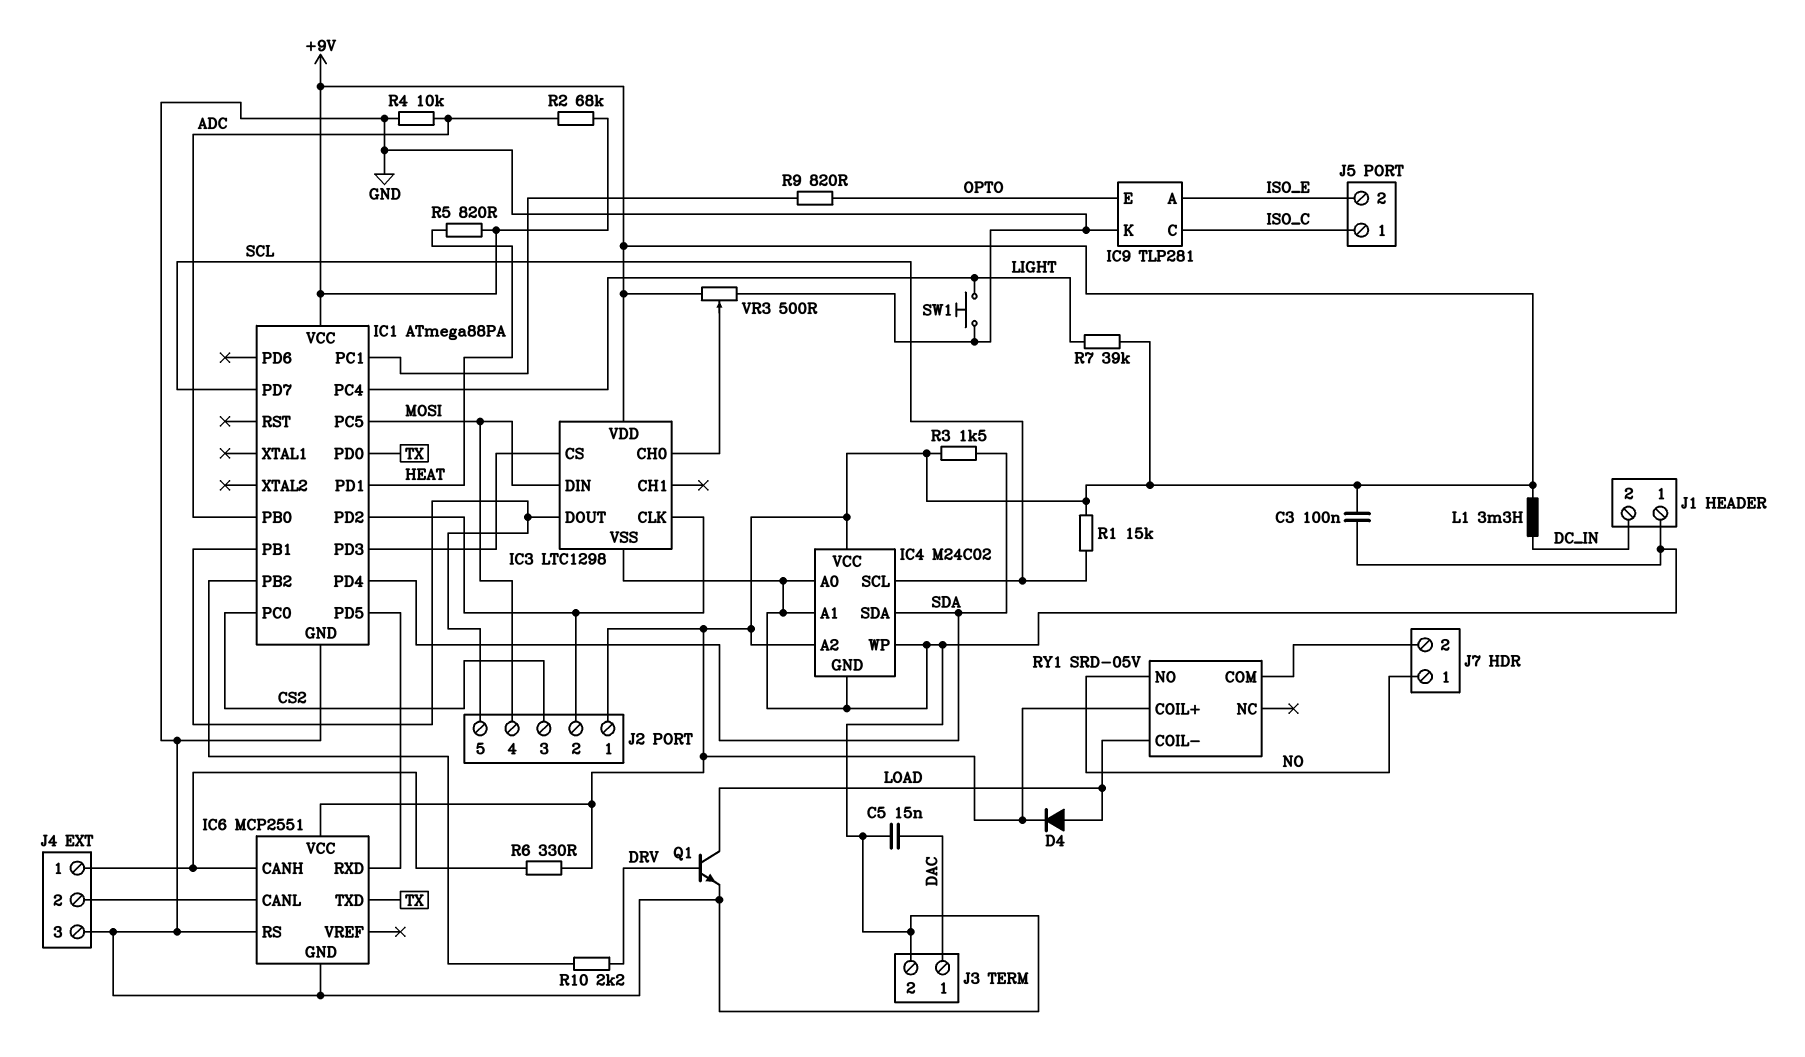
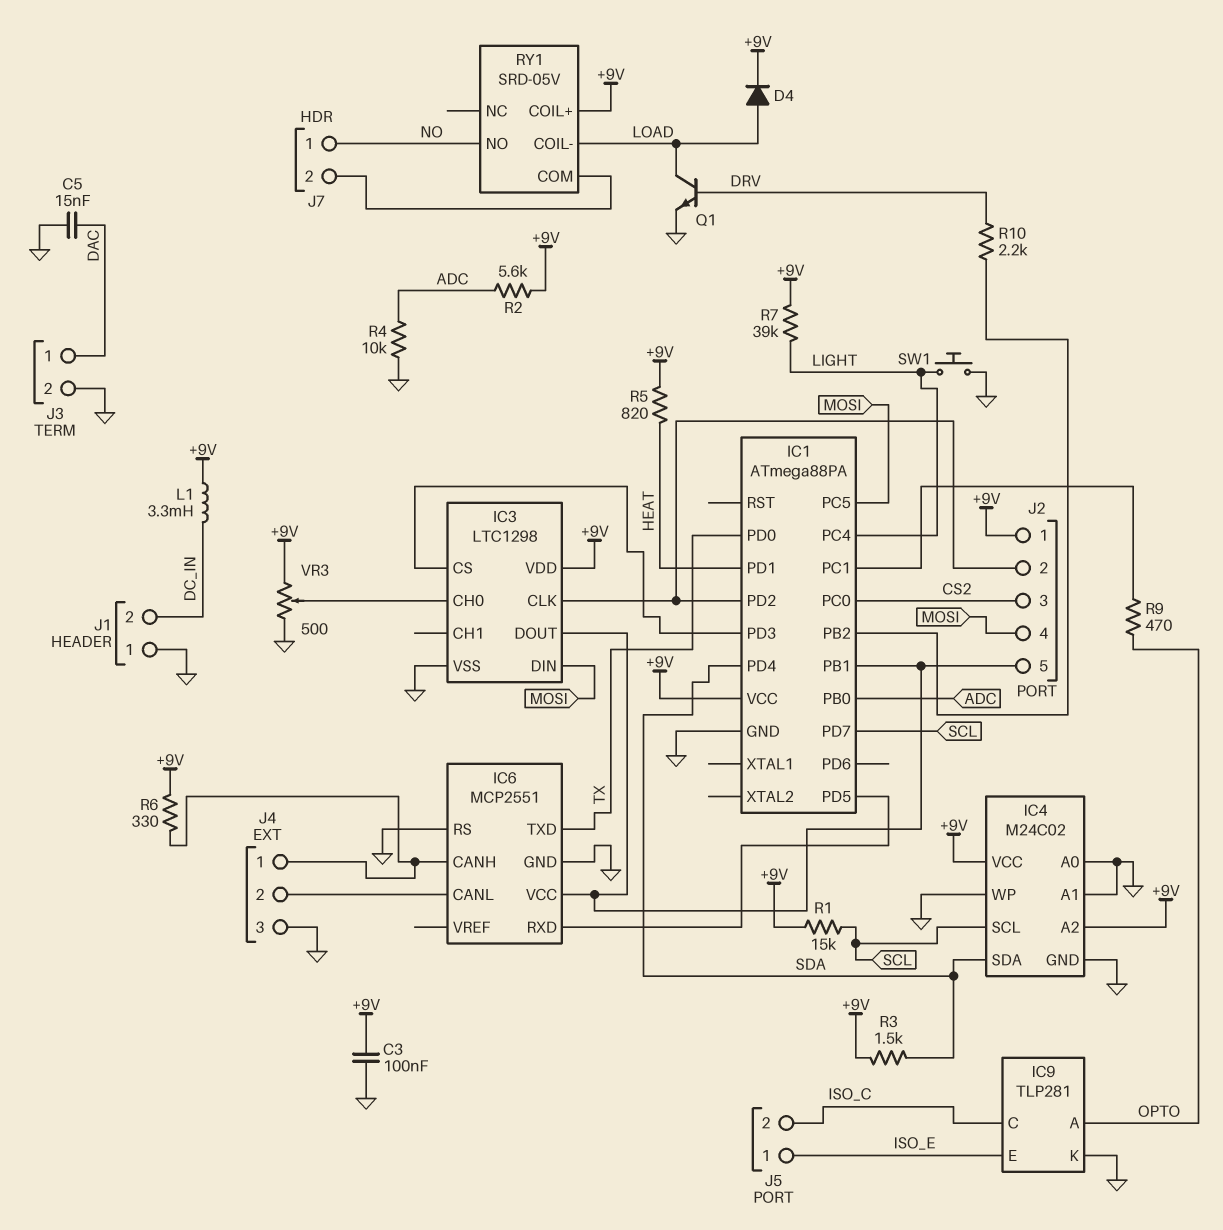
IC6 pin VCC: +9V -> IC1/PB1
IC9 pin A: ISO_E -> OPTO
IC9 pin E: OPTO -> ISO_E
J5 pin 1: ISO_C -> ISO_E
J5 pin 2: ISO_E -> ISO_C
R2: 68k (+9V, ADC) -> 5.6k (+9V, ADC)
R9: 820 (IC1/PC1, OPTO) -> 470 (IC1/PC1, OPTO)

